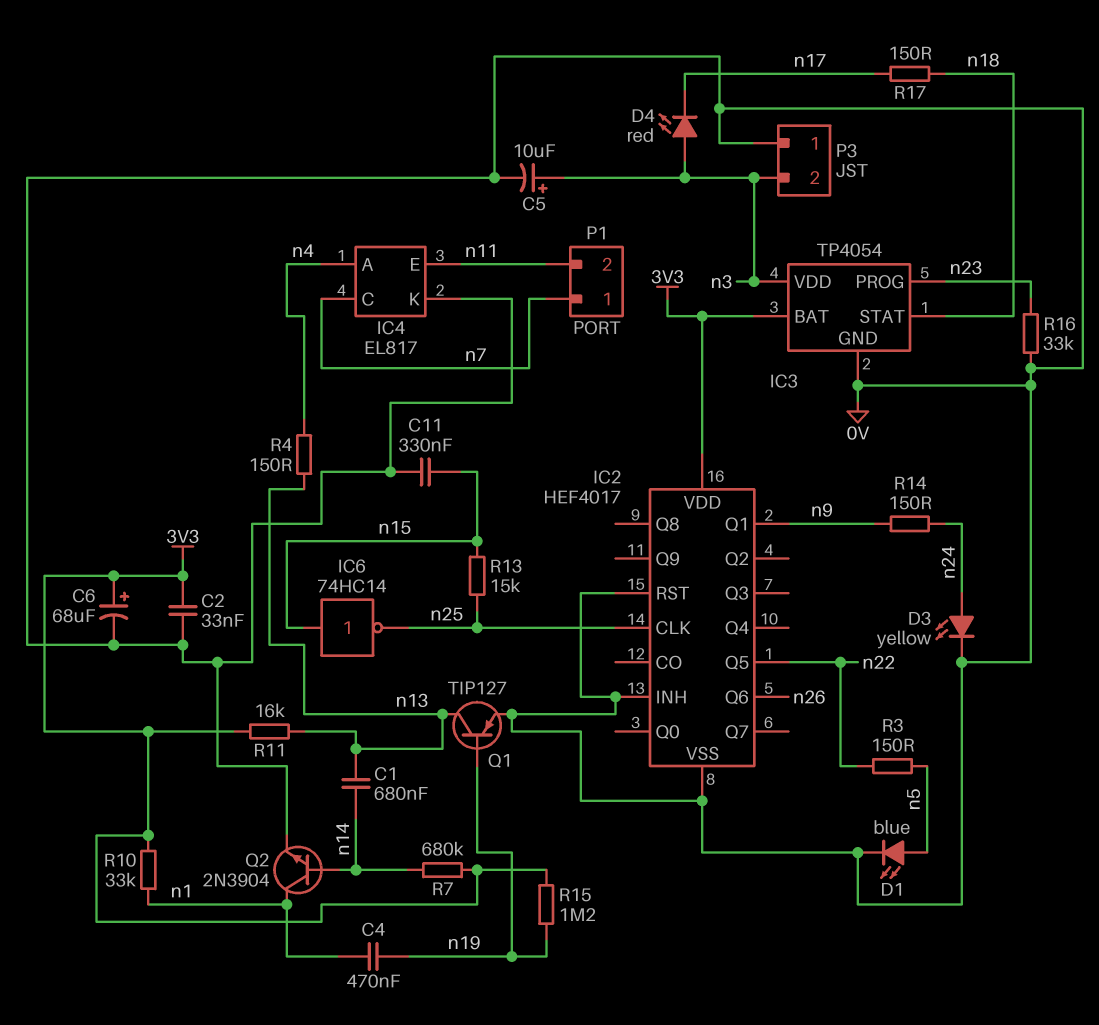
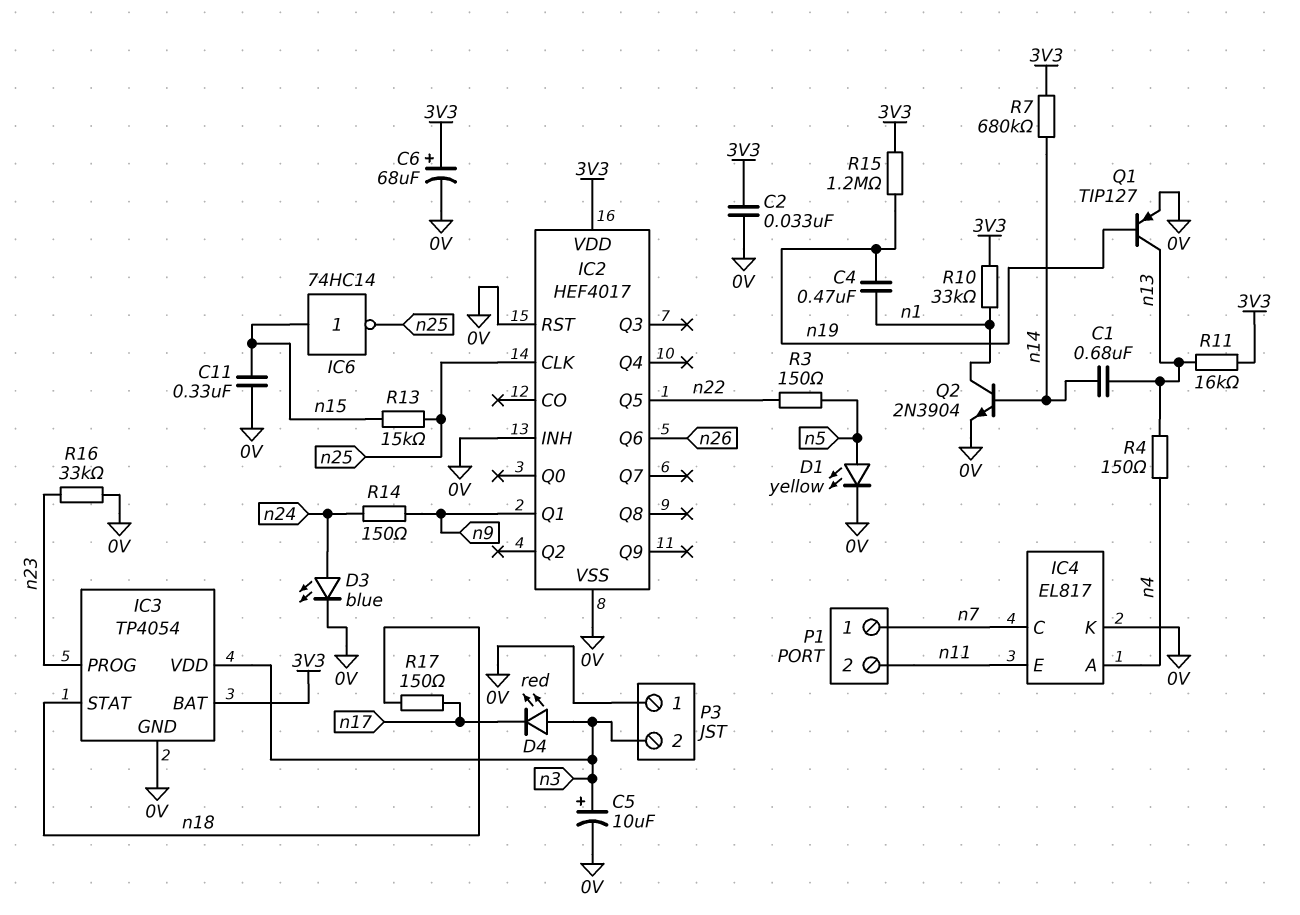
D1: LED blue (A n5, K 0V) -> LED yellow (A n5, K 0V)
D3: LED yellow (A n24, K 0V) -> LED blue (A n24, K 0V)

